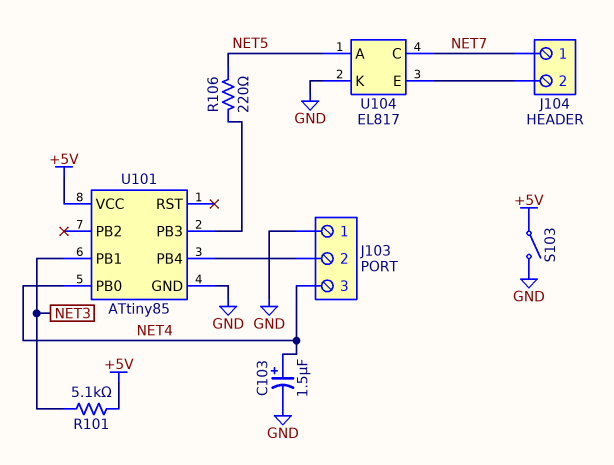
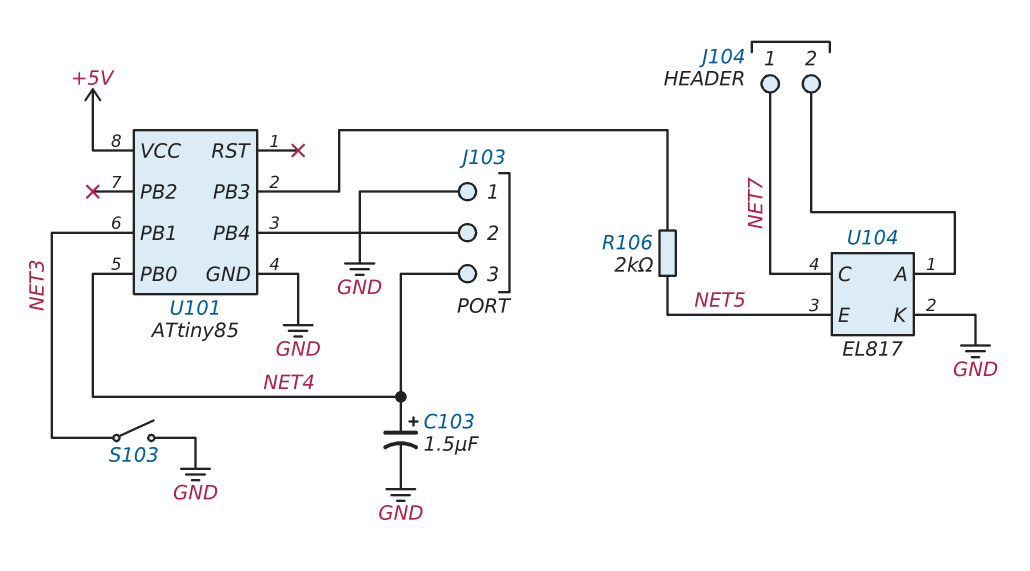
R101: 5.1k (+5V, NET3) -> none
R106: 220 (NET5, U101/PB3) -> 2k (NET5, U101/PB3)
S103: switch (+5V, GND) -> switch (GND, NET3)
U104 pin A: NET5 -> J104/2
U104 pin E: J104/2 -> NET5

